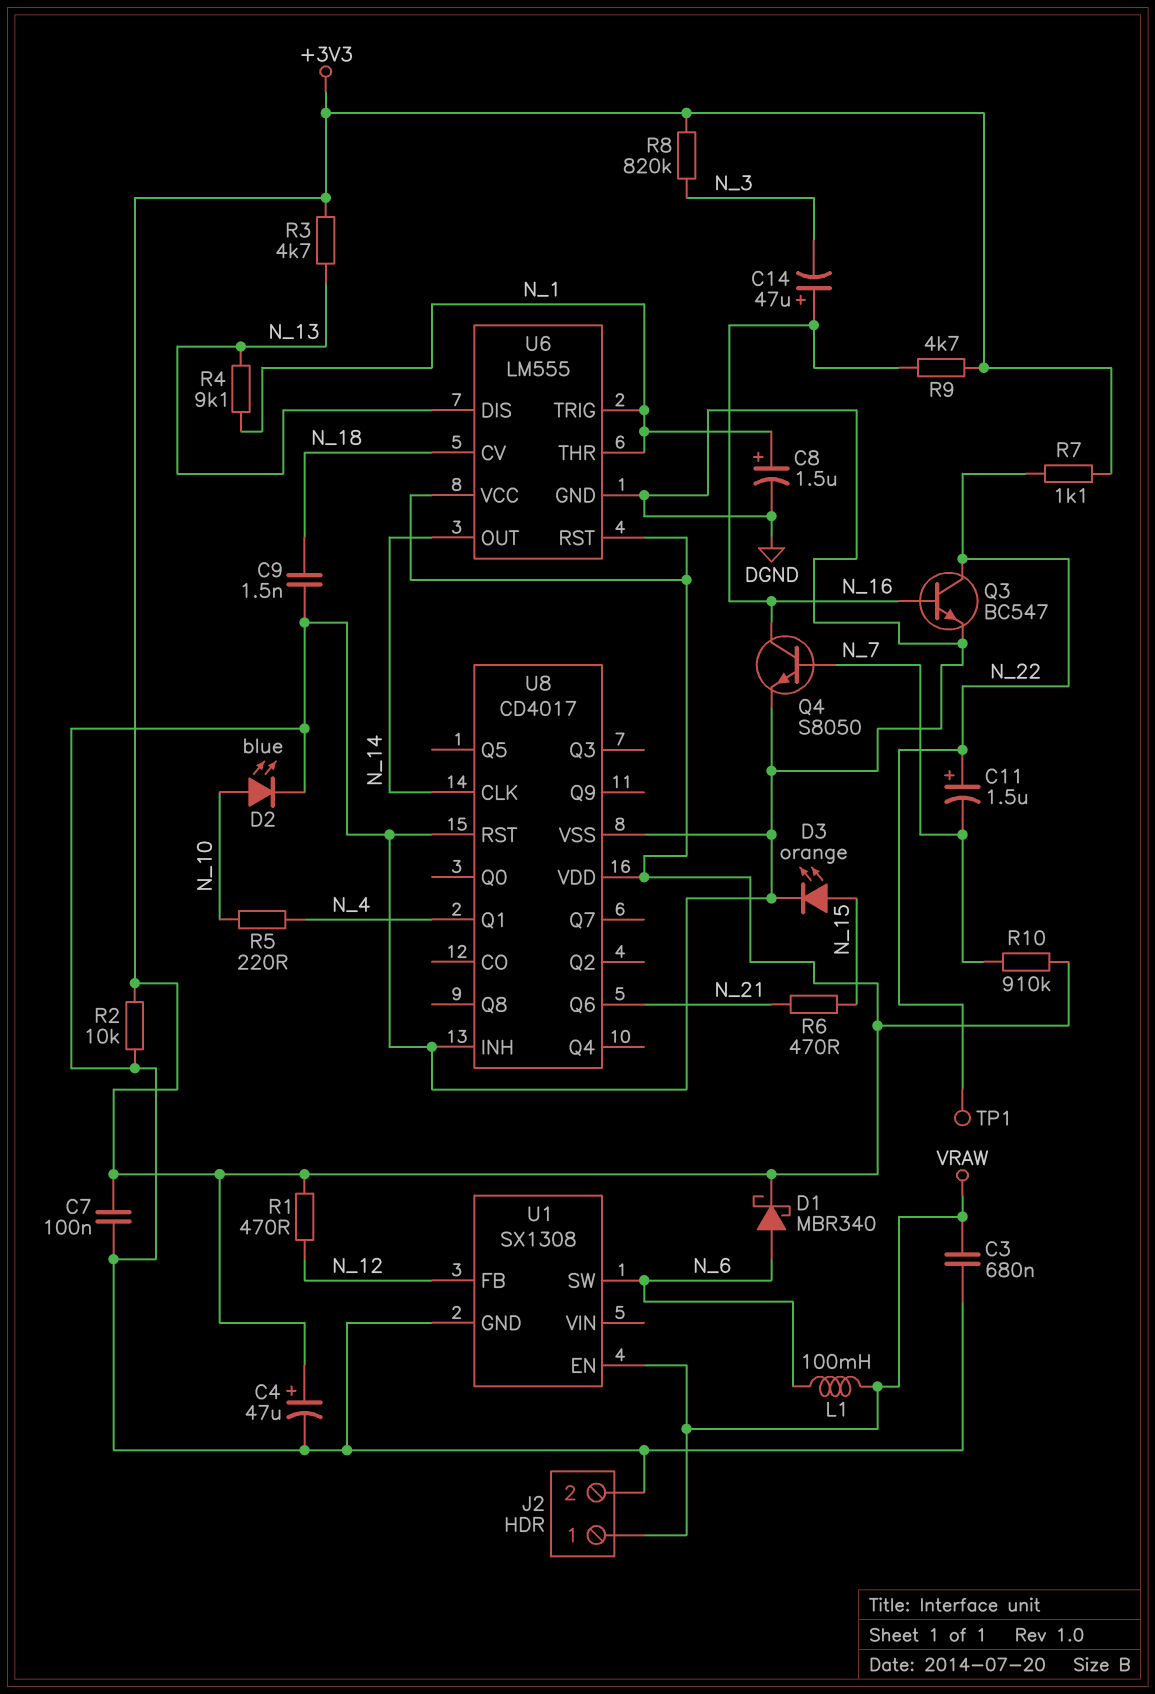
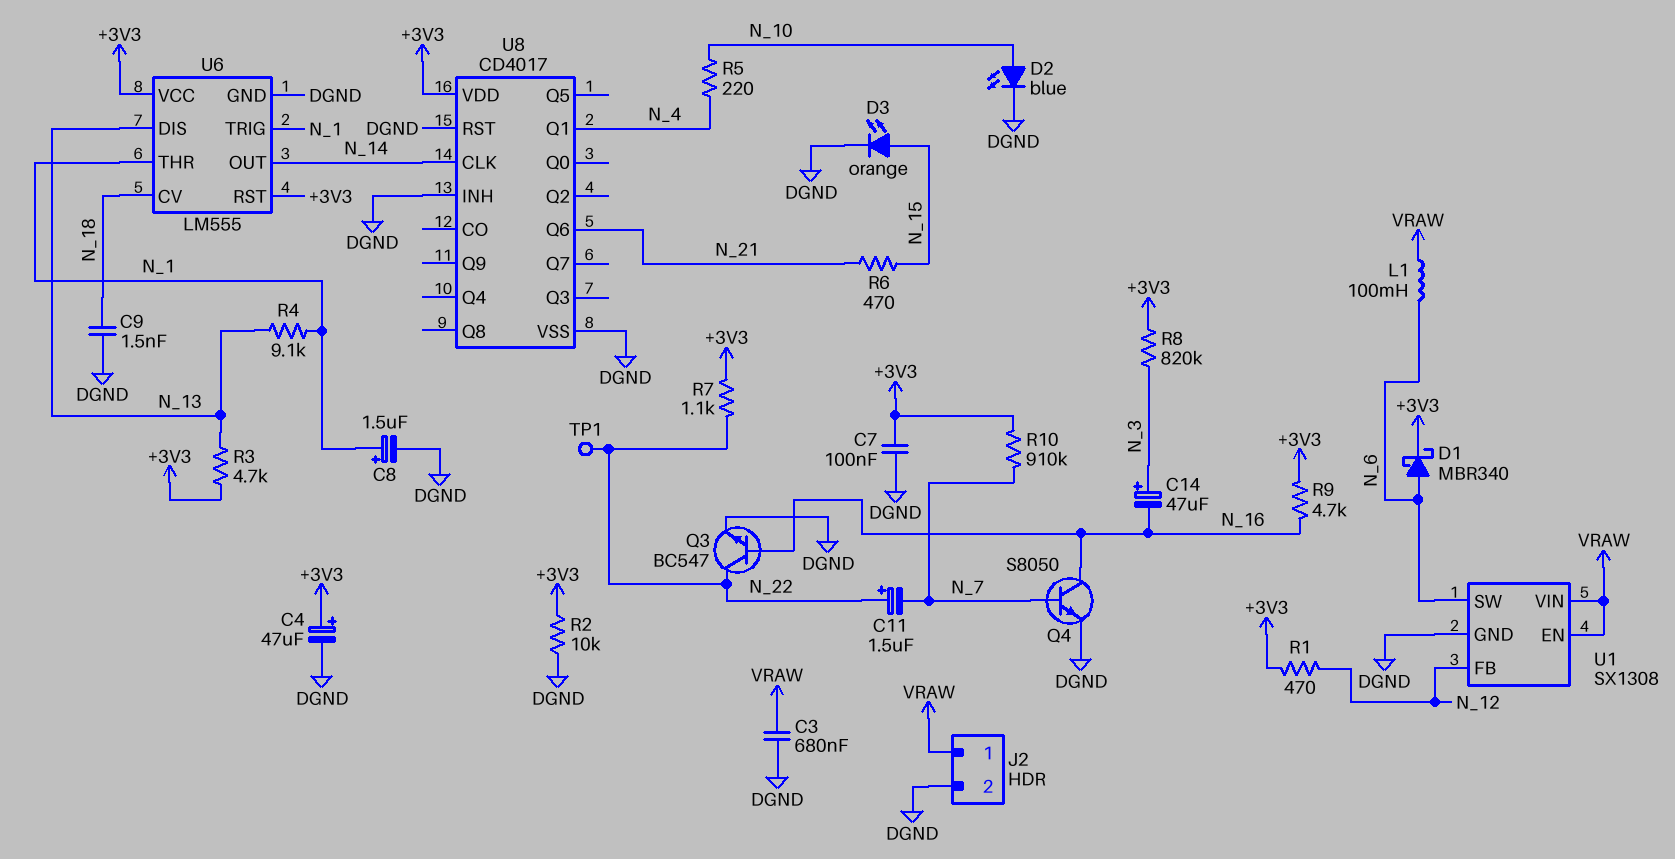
C14: 47uF (plus N_16, minus N_3) -> 47uF (plus N_3, minus N_16)
U1 pin VIN: none -> VRAW

